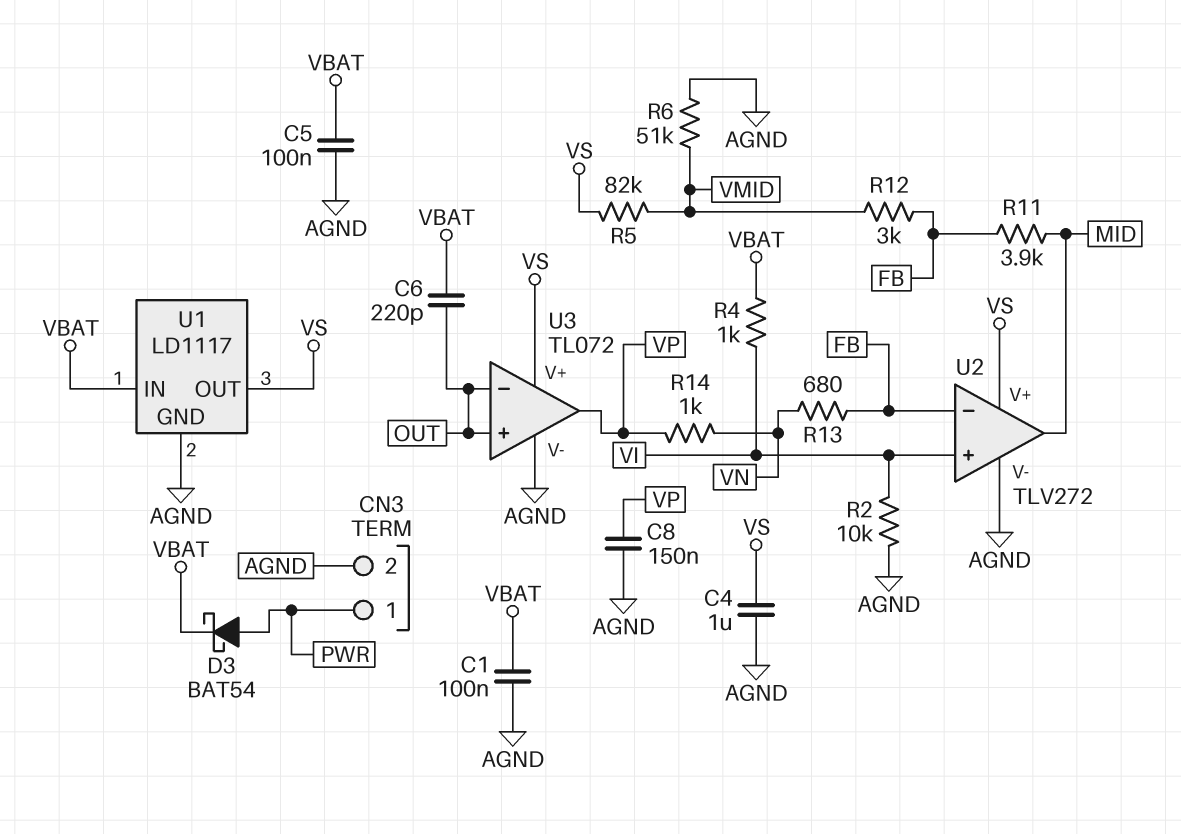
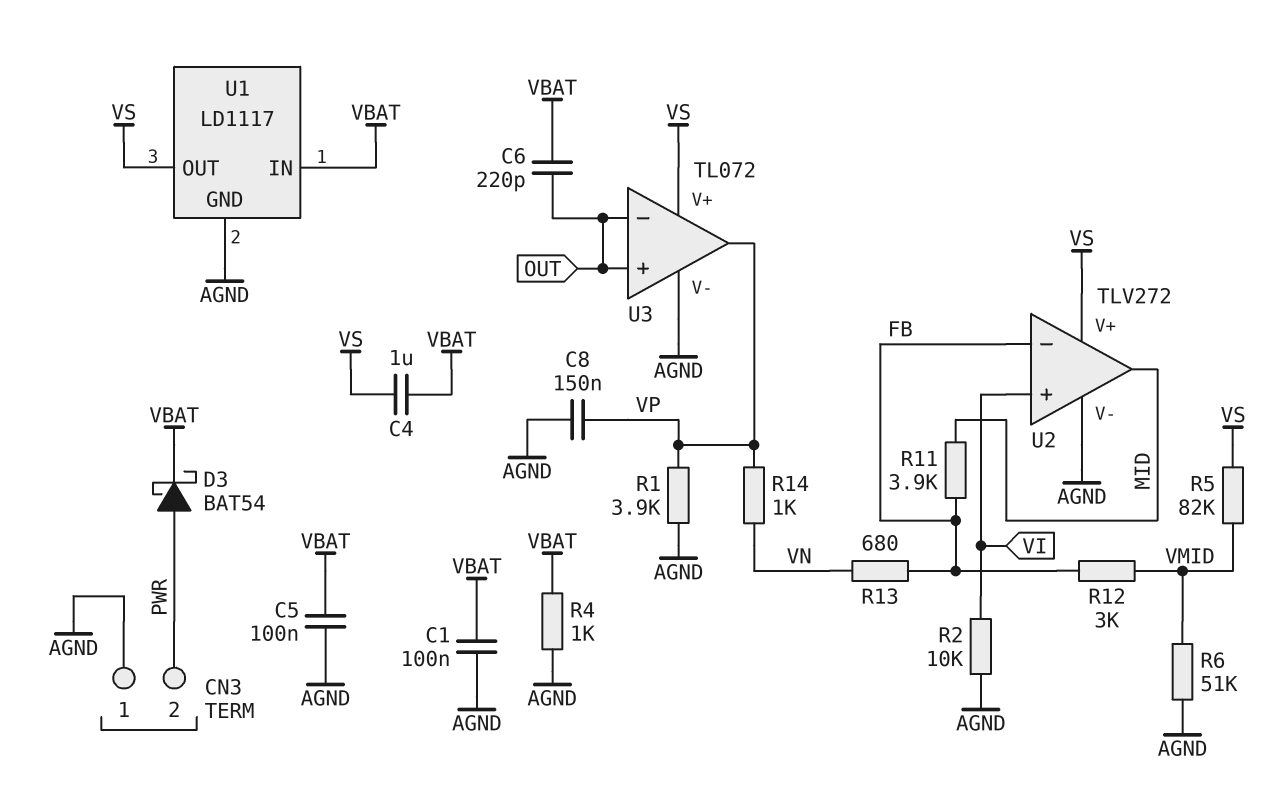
C4: 1uF (AGND, VS) -> 1uF (VBAT, VS)
CN3 pin 1: PWR -> AGND
CN3 pin 2: AGND -> PWR
R1: none -> 3.9k (AGND, VP)
R4: 1k (VBAT, VI) -> 1k (AGND, VBAT)

